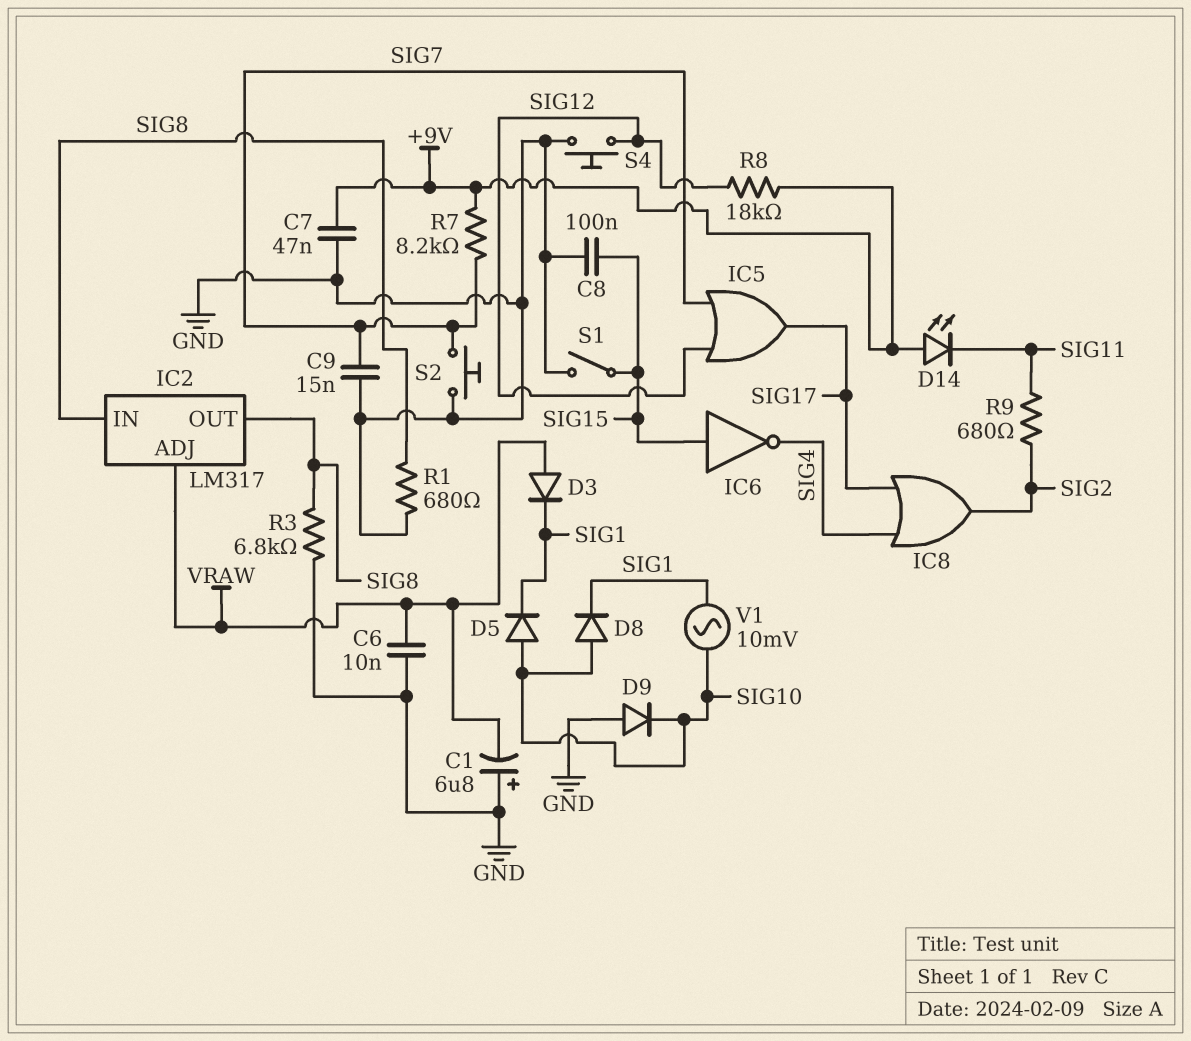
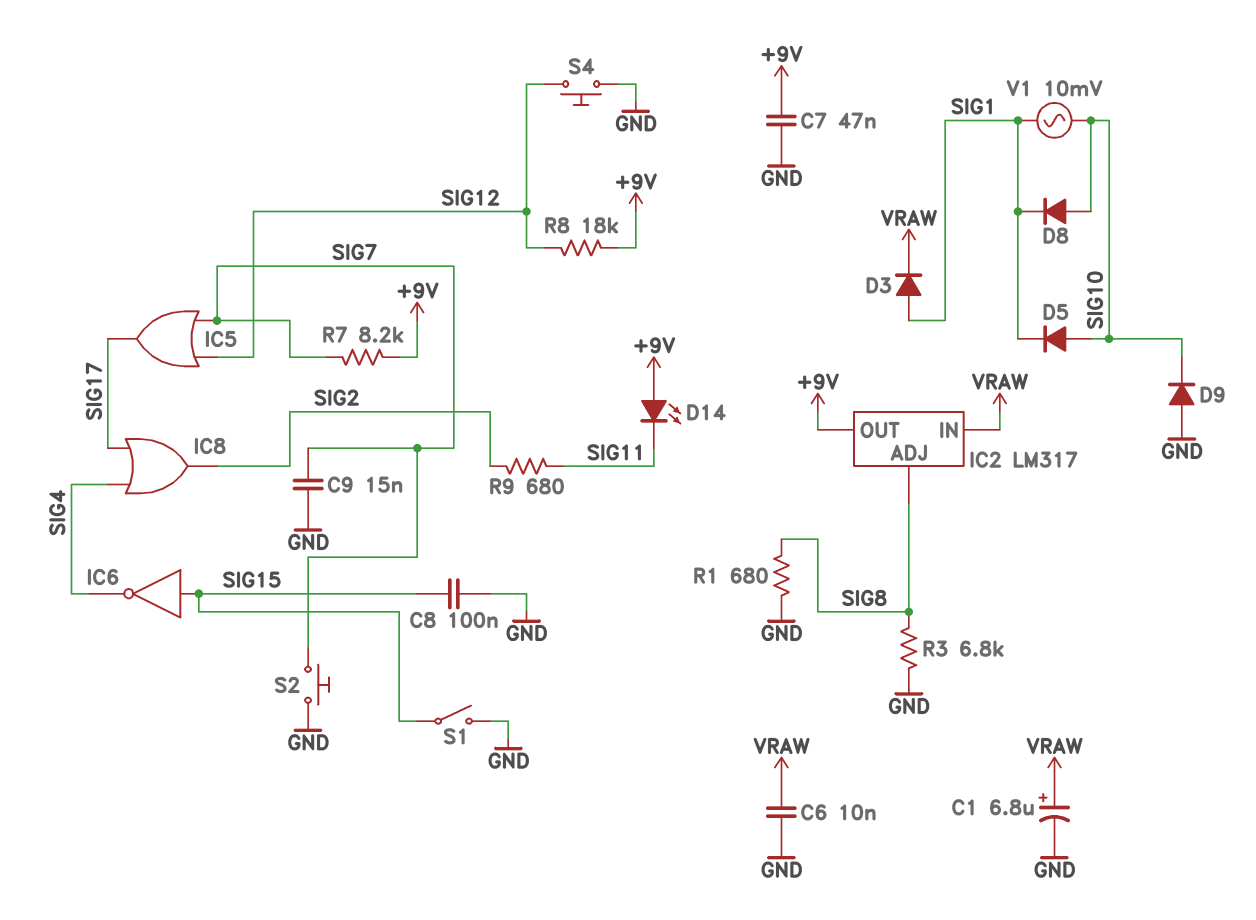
C1: 6.8uF (plus GND, minus VRAW) -> 6.8uF (plus VRAW, minus GND)
D3: diode (A VRAW, K SIG1) -> diode (A SIG1, K VRAW)
IC2 pin ADJ: VRAW -> SIG8
IC2 pin IN: SIG8 -> VRAW
IC2 pin OUT: SIG8 -> +9V

